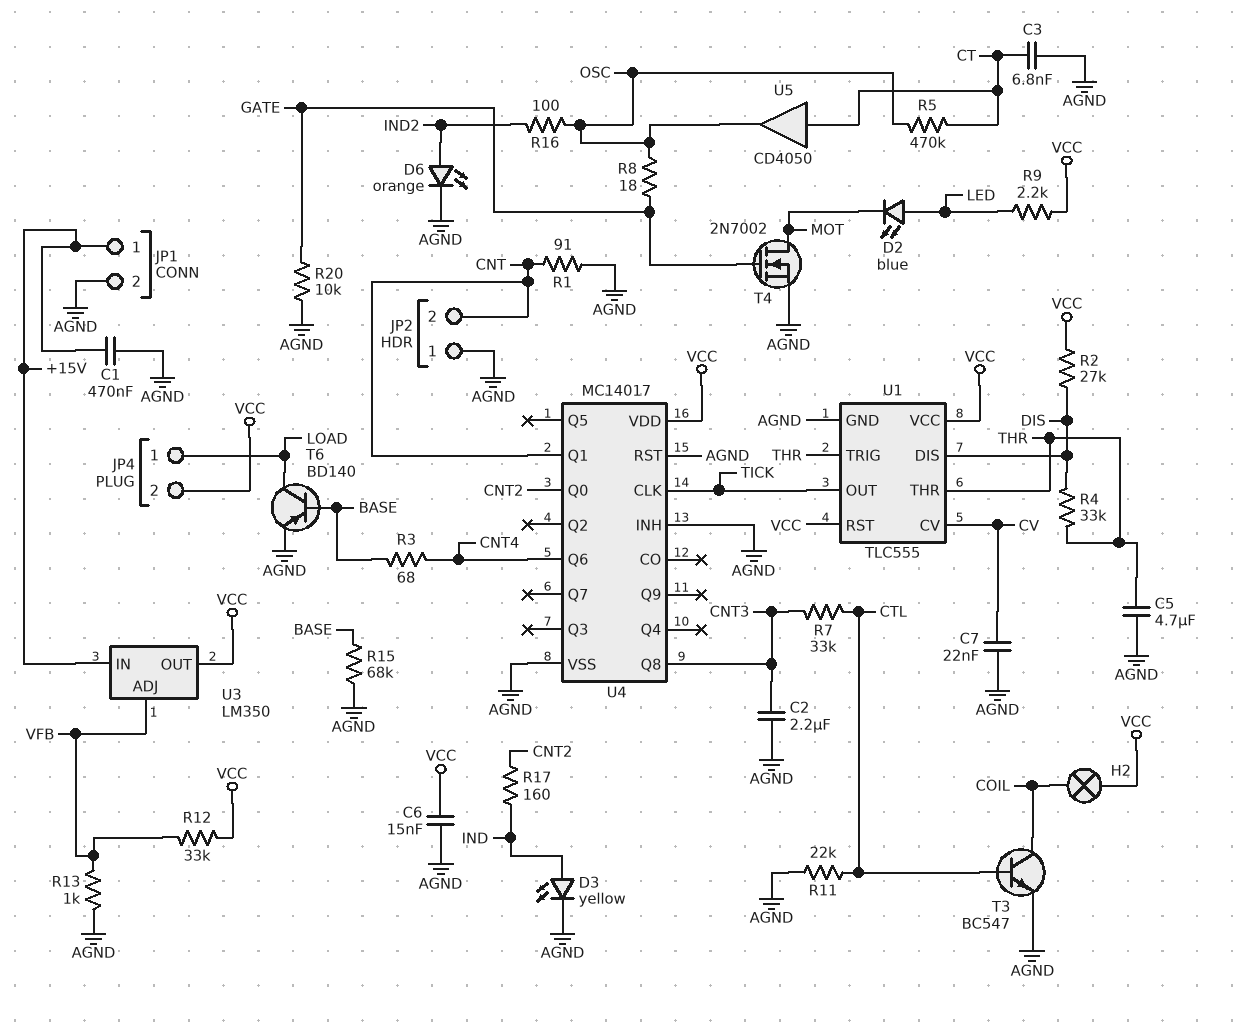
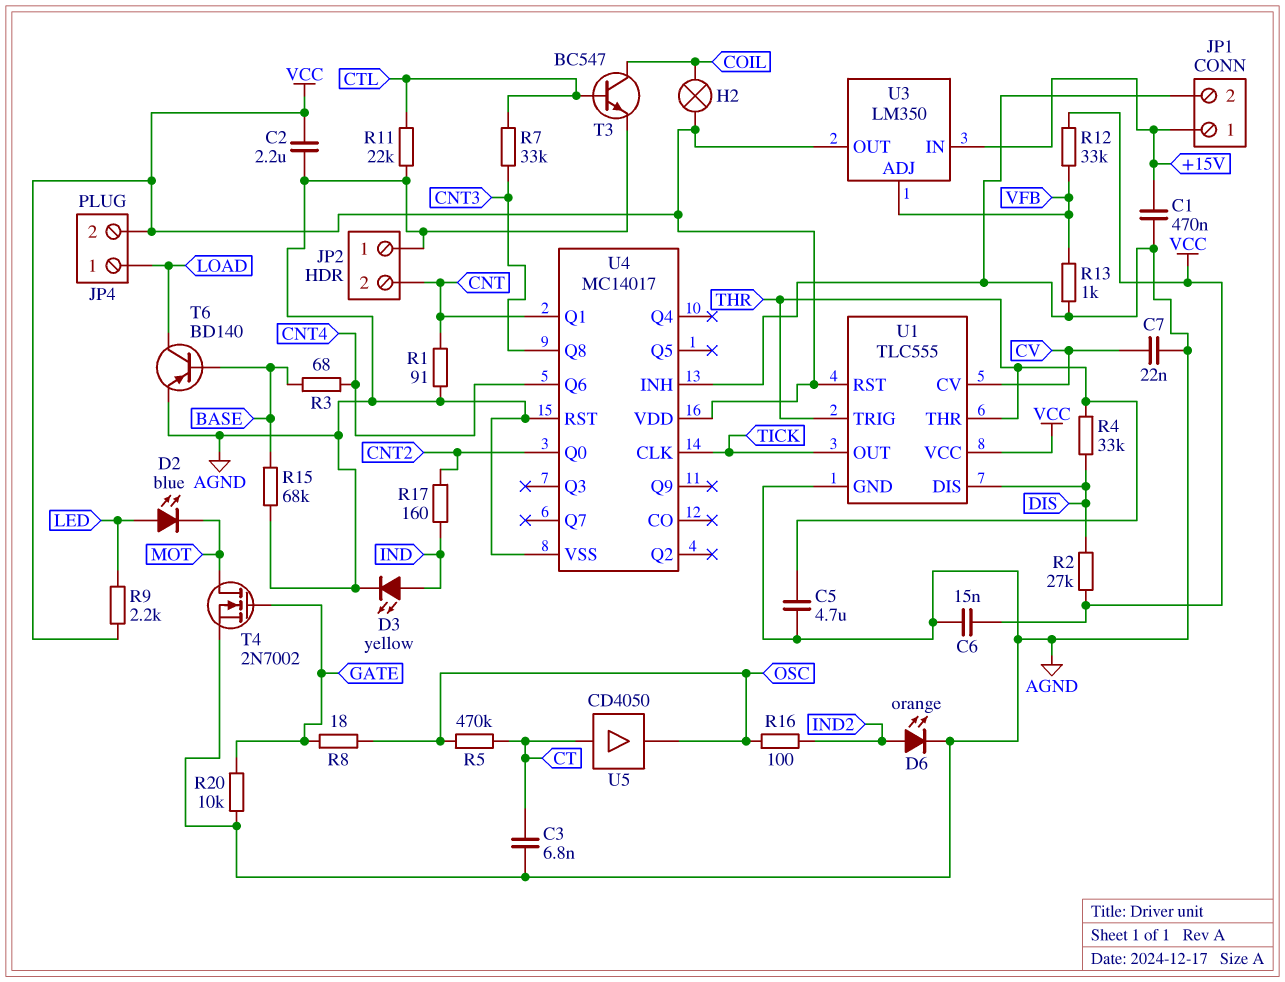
C2: 2.2uF (AGND, CNT3) -> 2.2uF (AGND, VCC)

